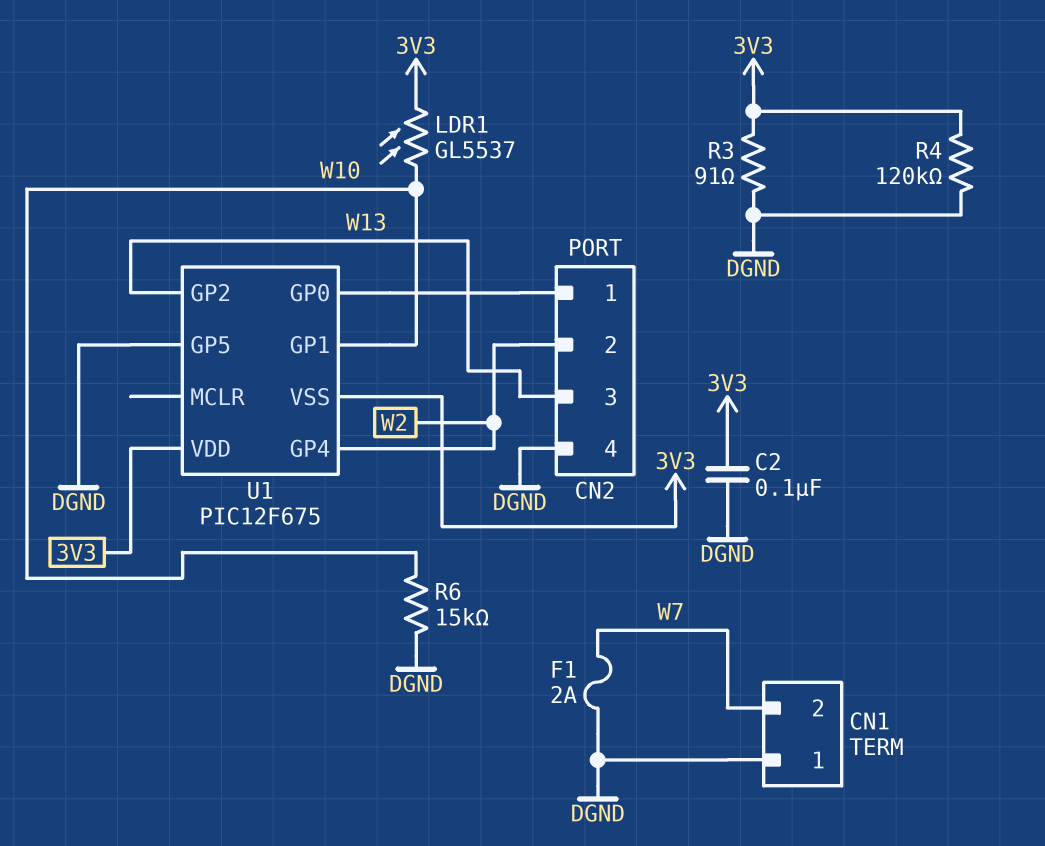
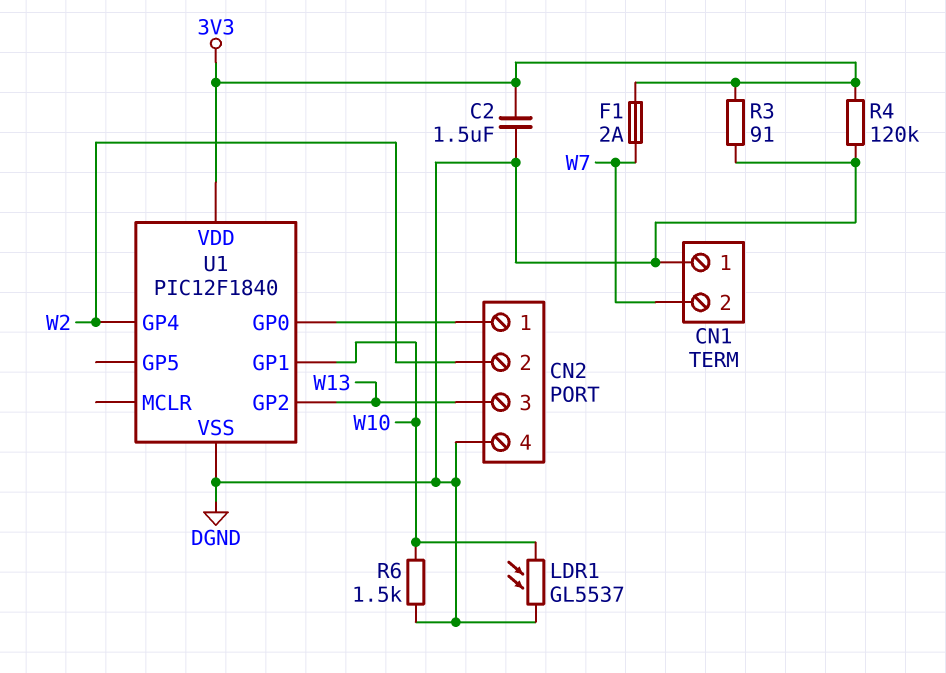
C2: 100nF (3V3, DGND) -> 1.5uF (3V3, DGND)
F1: 2A (DGND, W7) -> 2A (3V3, W7)
LDR1: GL5537 (3V3, W10) -> GL5537 (DGND, W10)
R6: 15k (DGND, W10) -> 1.5k (DGND, W10)
U1: PIC12F675 -> PIC12F1840
U1 pin GP5: DGND -> none
U1 pin VSS: 3V3 -> DGND

